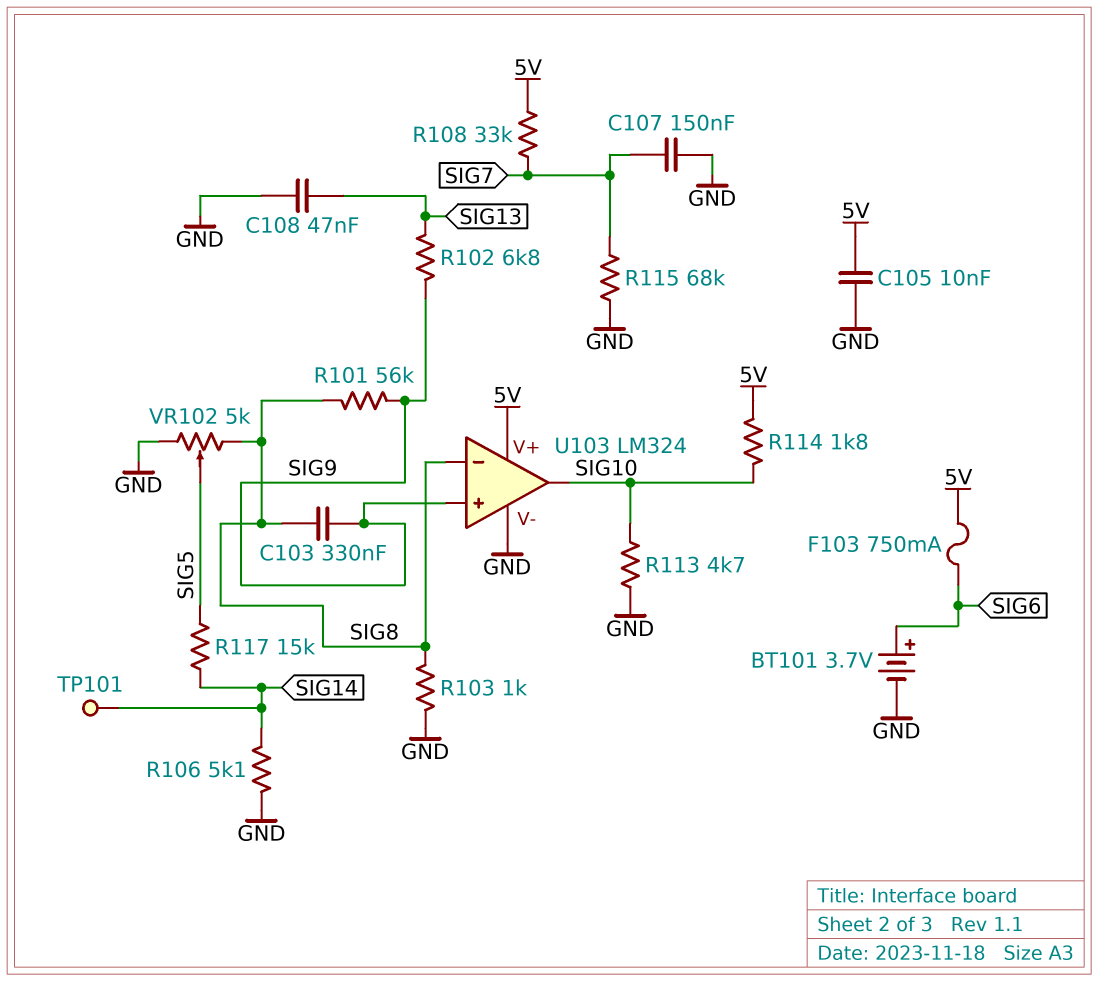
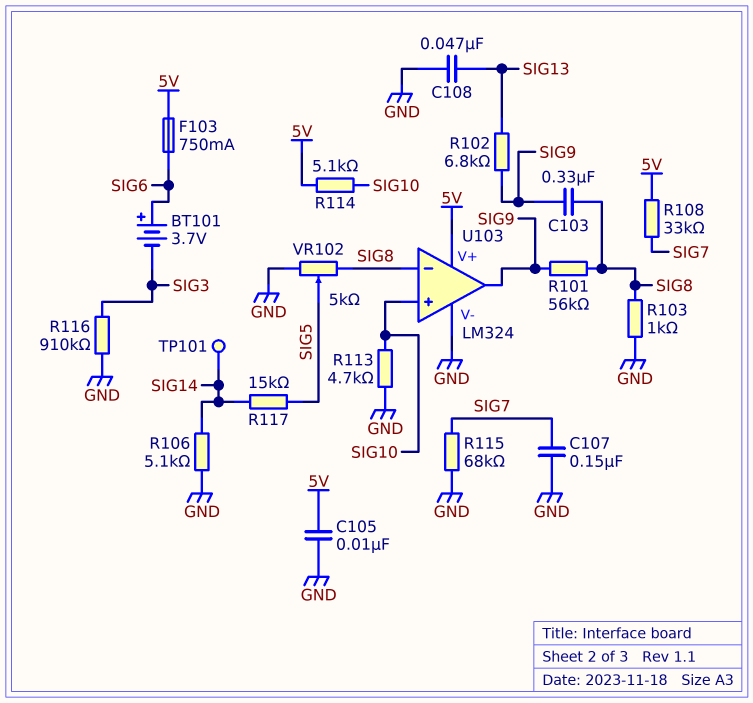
BT101: 3.7V (plus SIG6, minus GND) -> 3.7V (plus SIG6, minus SIG3)
R114: 1.8k (5V, SIG10) -> 5.1k (5V, SIG10)
R116: none -> 910k (GND, SIG3)
U103 pin in+: SIG9 -> SIG10
U103 pin out: SIG10 -> SIG9

